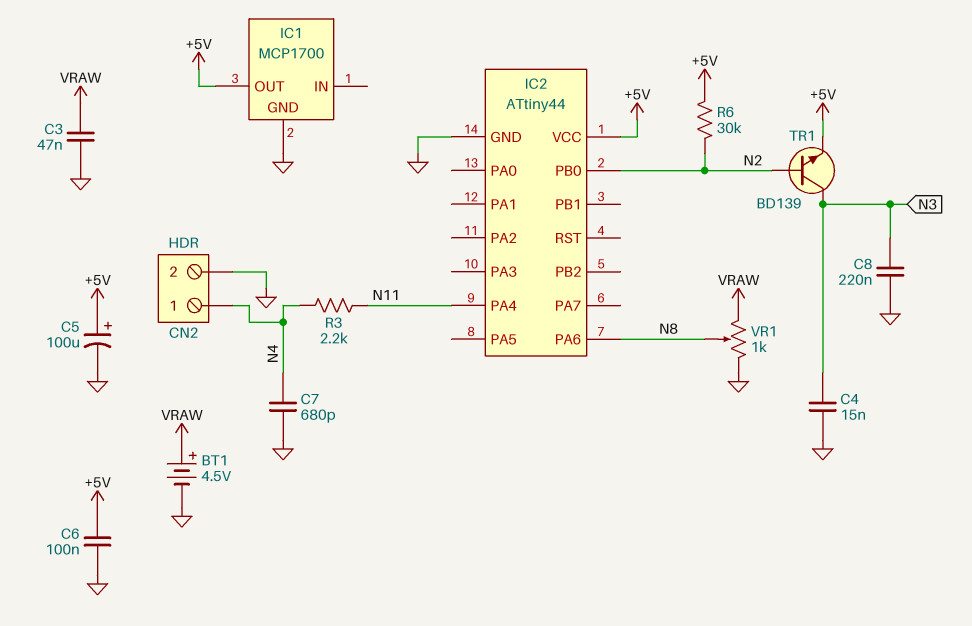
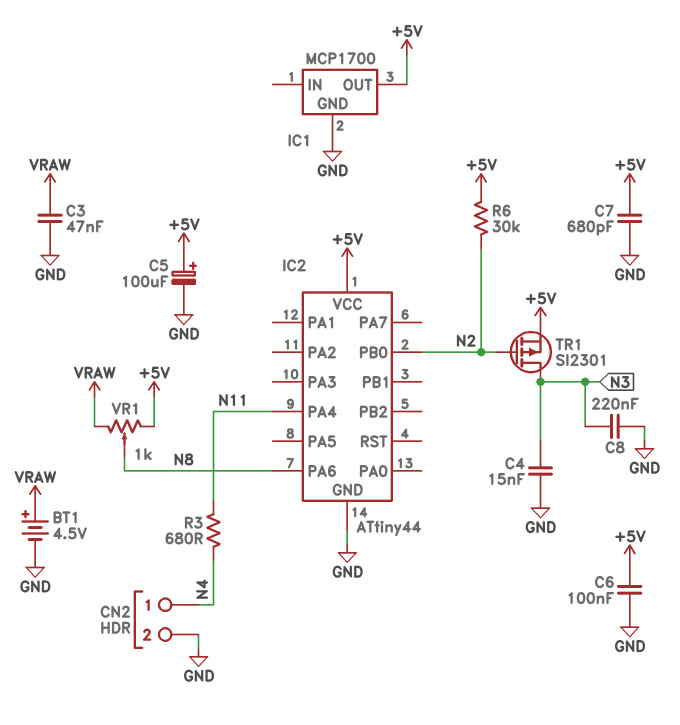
C7: 680pF (GND, N4) -> 680pF (+5V, GND)
R3: 2.2k (N4, N11) -> 680 (N4, N11)
TR1: NPN BD139 (B N2, C N3, E +5V) -> PMOS SI2301 (G N2, D N3, S +5V)
VR1: 1k (GND, VRAW, wiper N8) -> 1k (+5V, VRAW, wiper N8)

